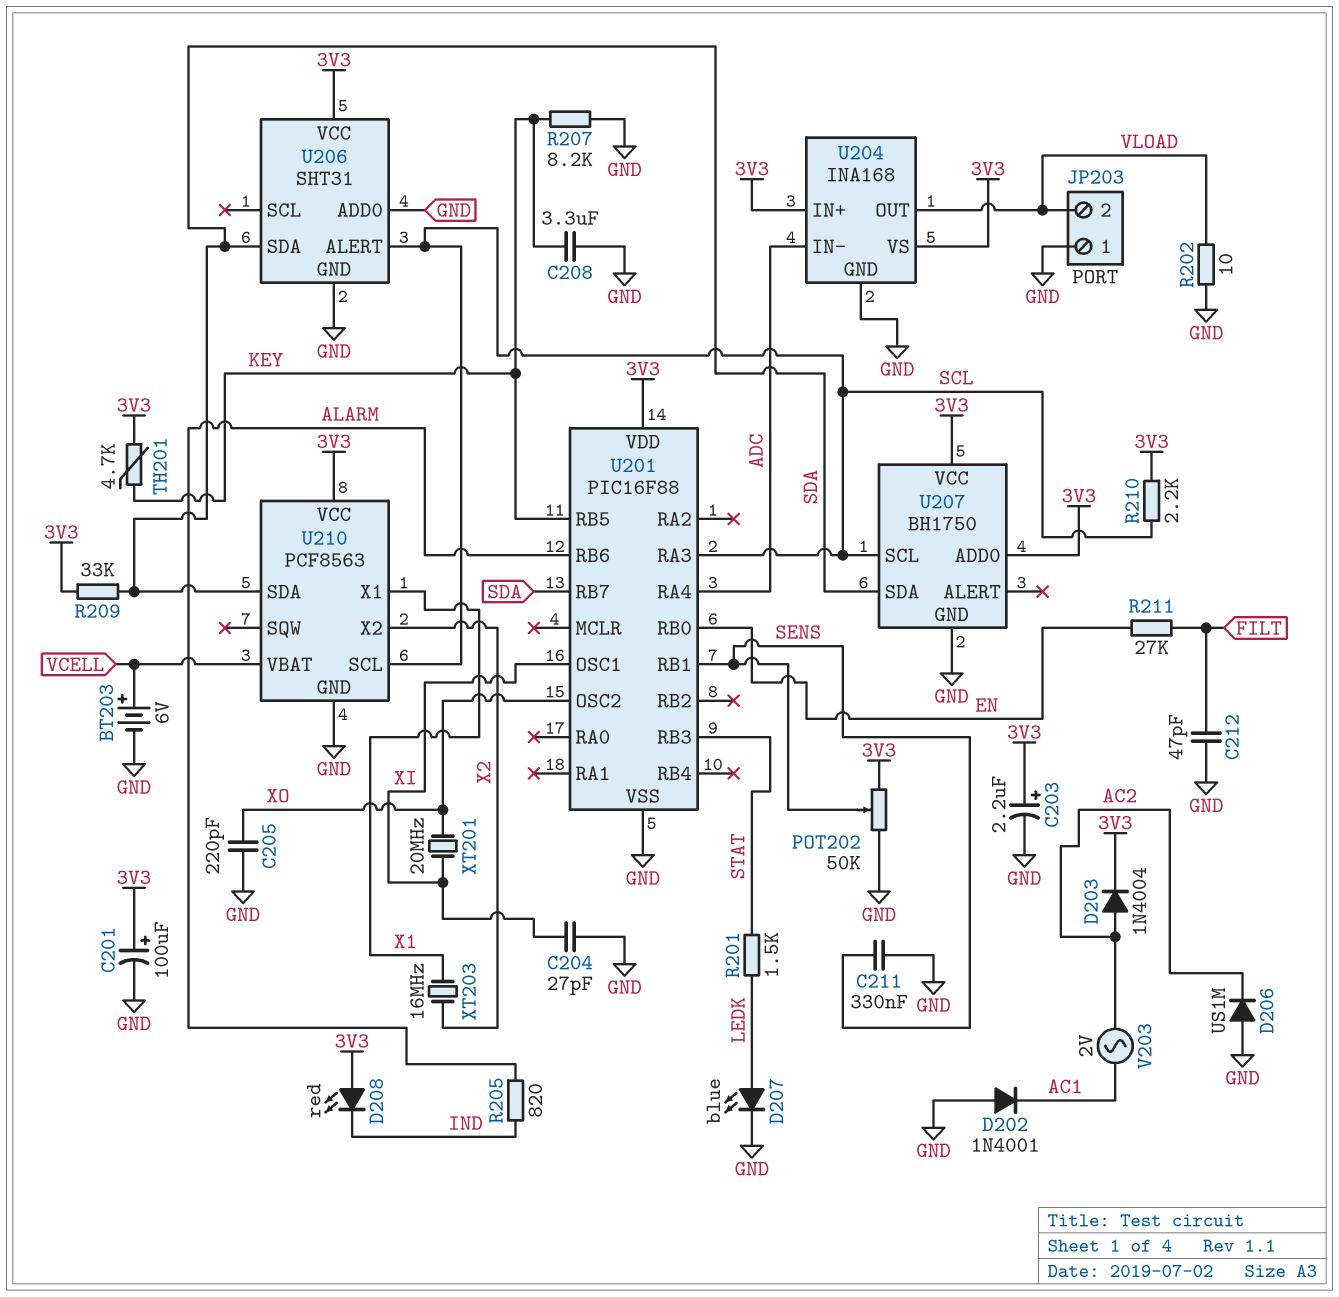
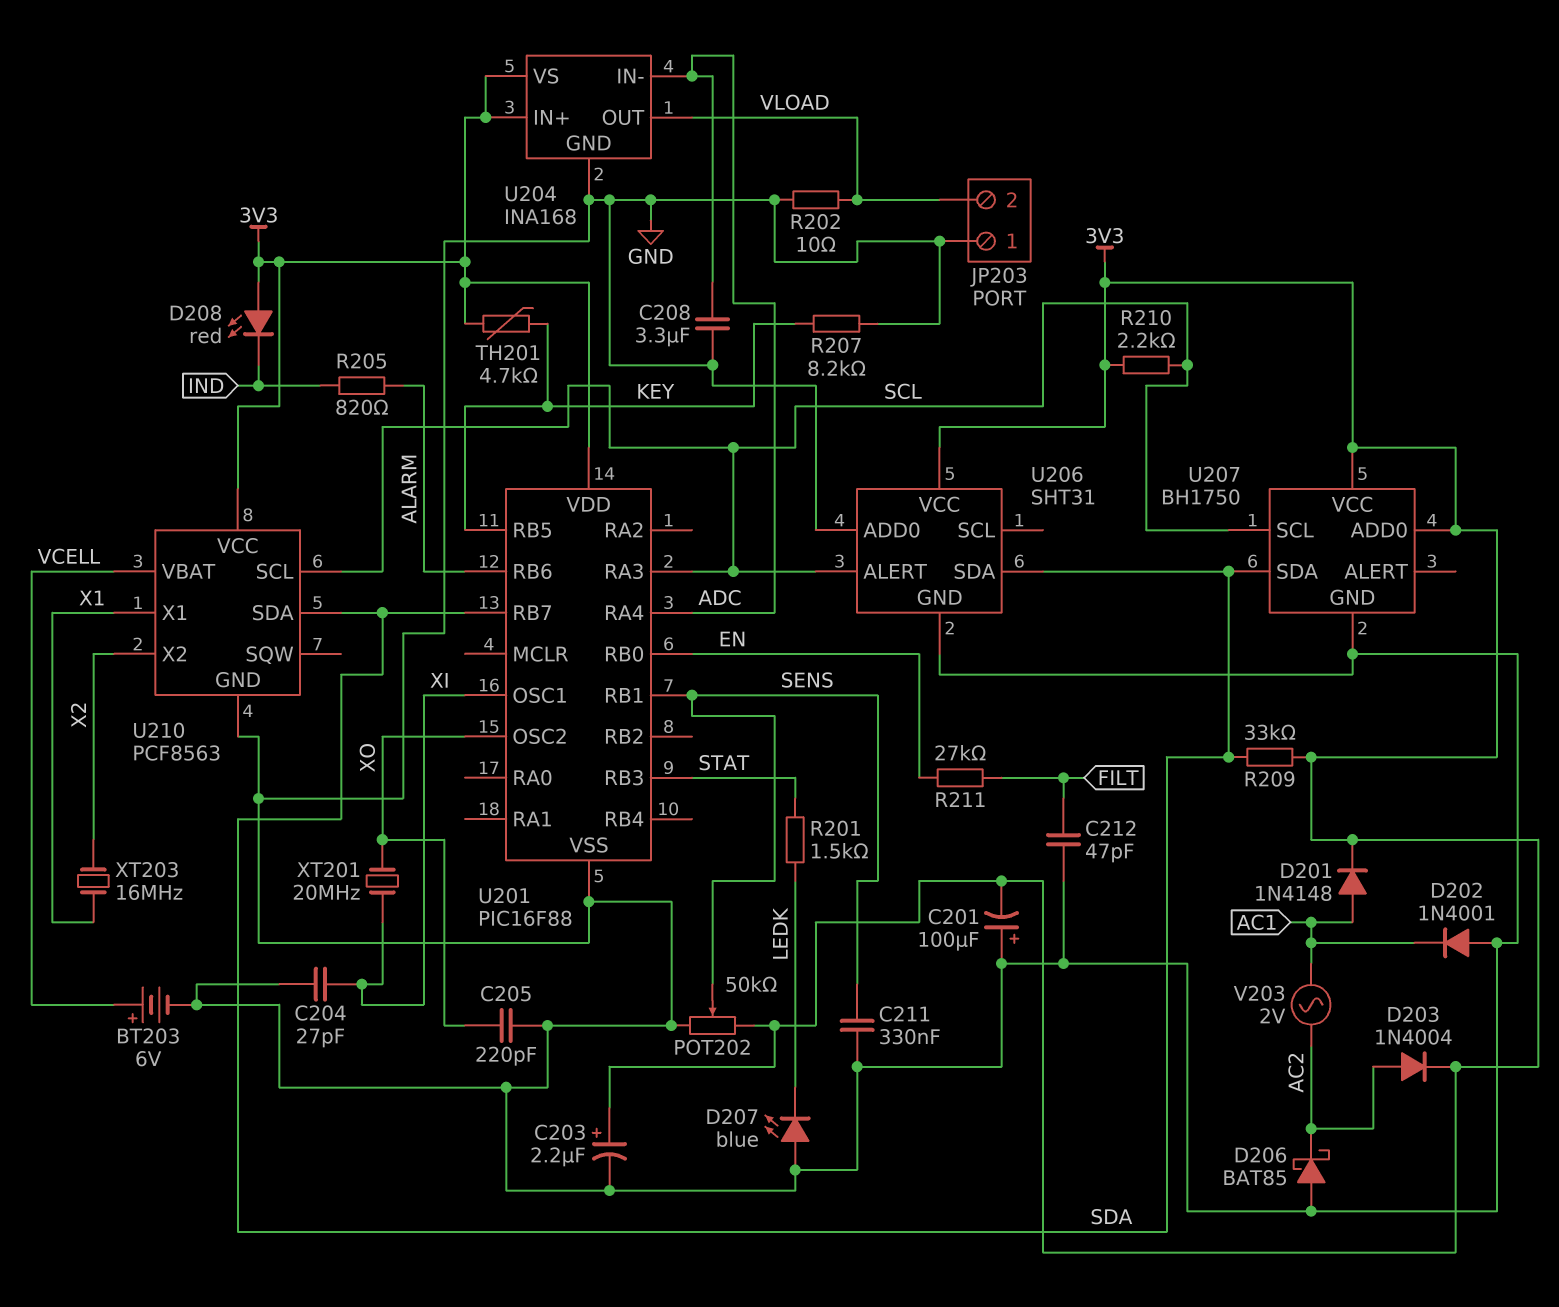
C201: 100uF (plus 3V3, minus GND) -> 100uF (plus GND, minus 3V3)
C208: 3.3uF (GND, KEY) -> 3.3uF (ADC, GND)
D201: none -> diode 1N4148 (A AC1, K 3V3)
D206: diode US1M (A GND, K AC2) -> schottky BAT85 (A GND, K AC2)
D207: LED blue (A LEDK, K GND) -> LED blue (A GND, K LEDK)

